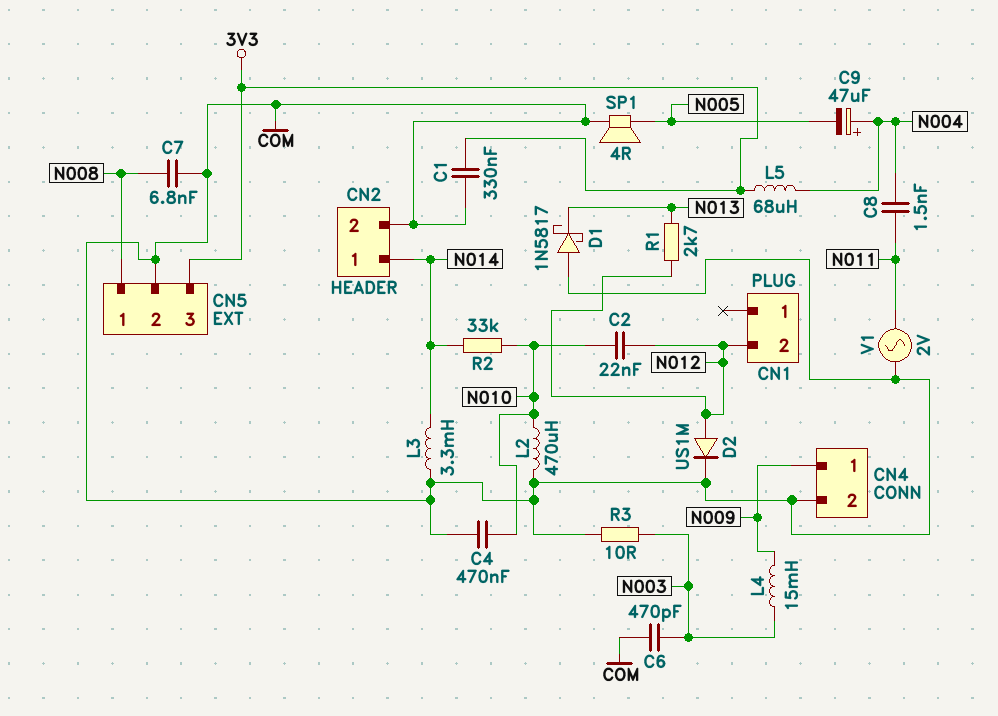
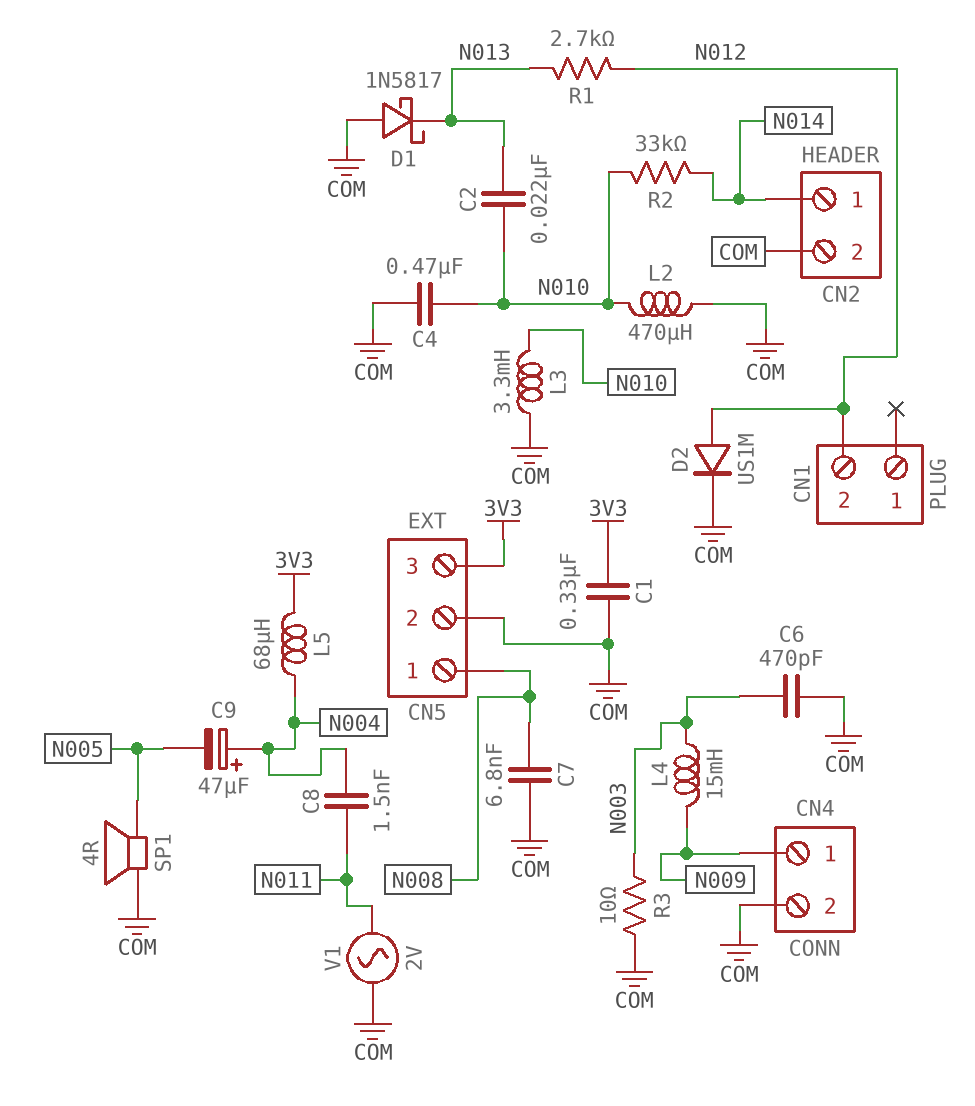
C2: 22nF (N010, N012) -> 22nF (N010, N013)
L3: 3.3mH (COM, N014) -> 3.3mH (COM, N010)

